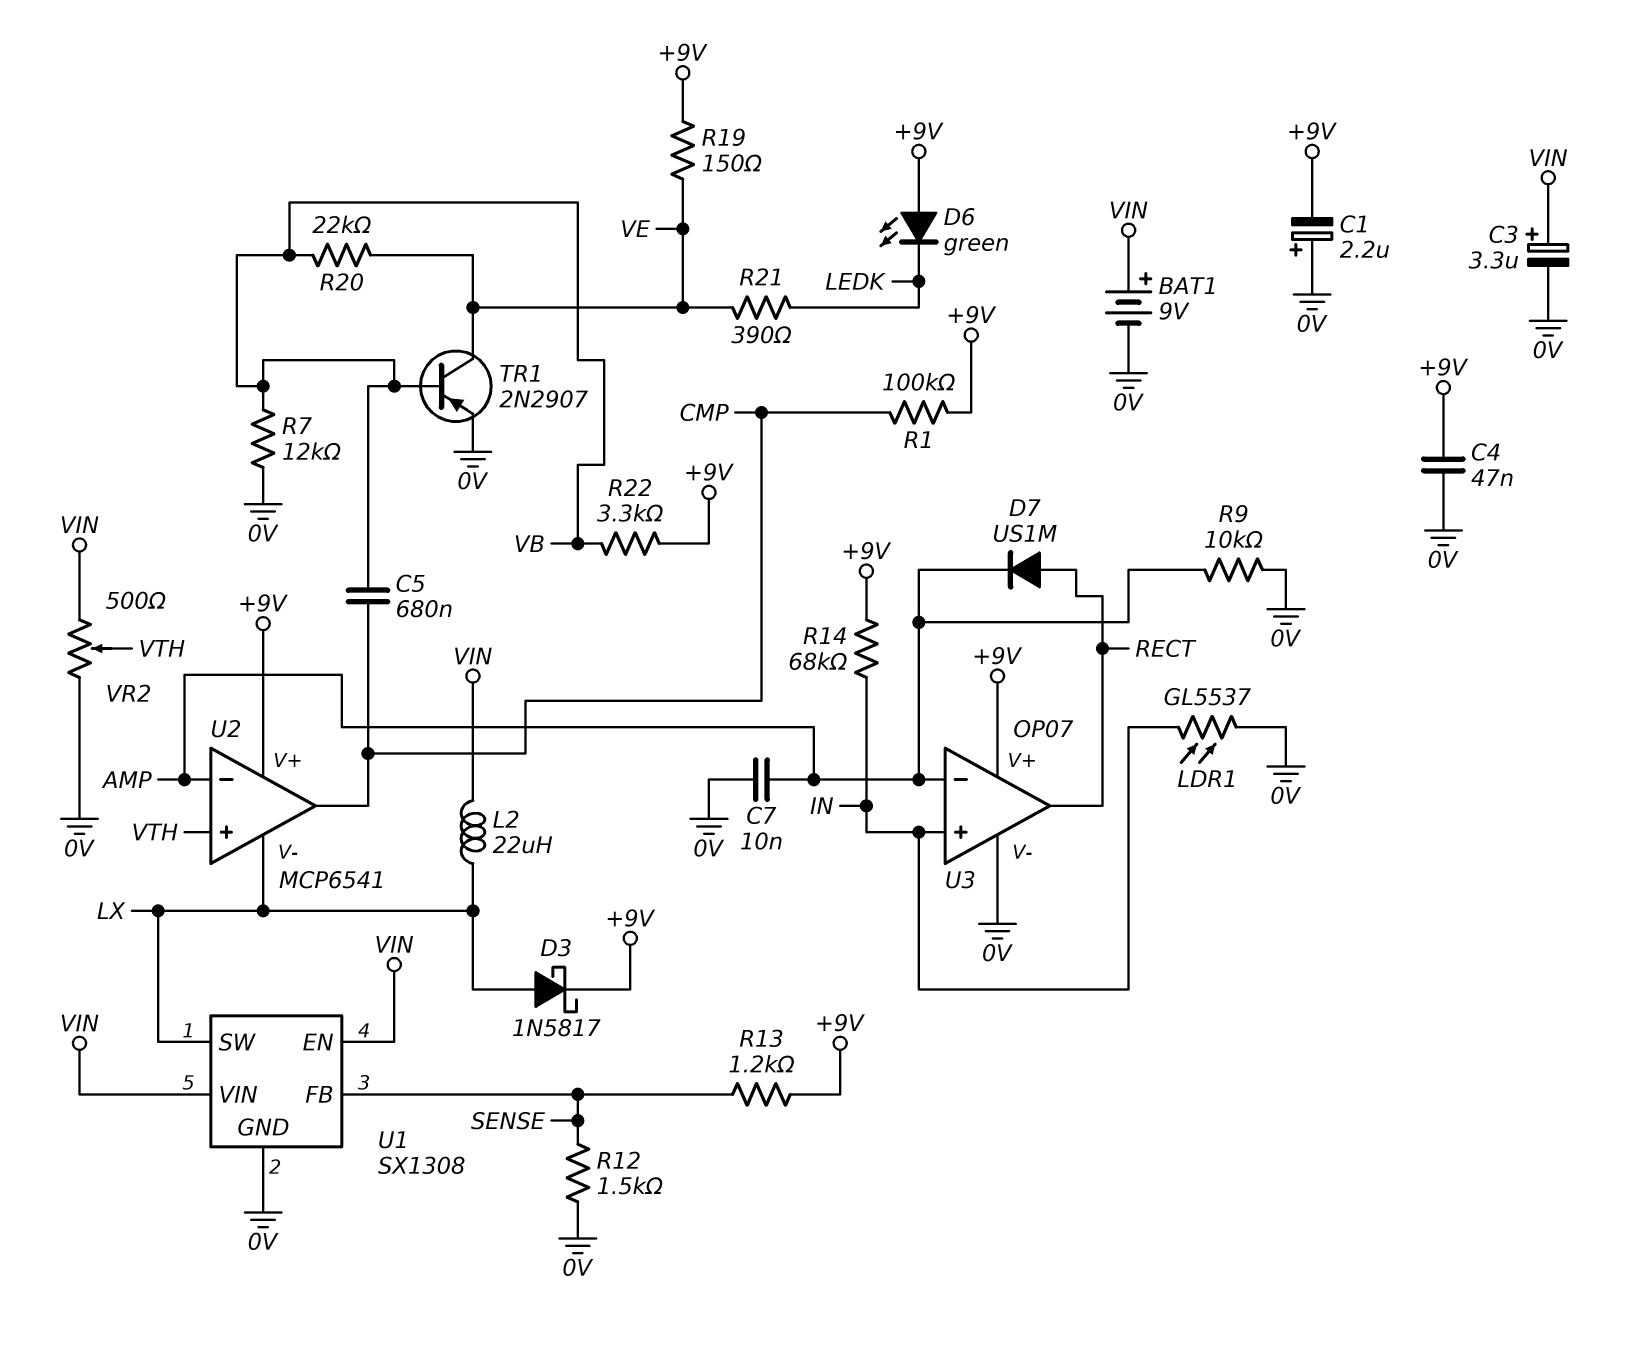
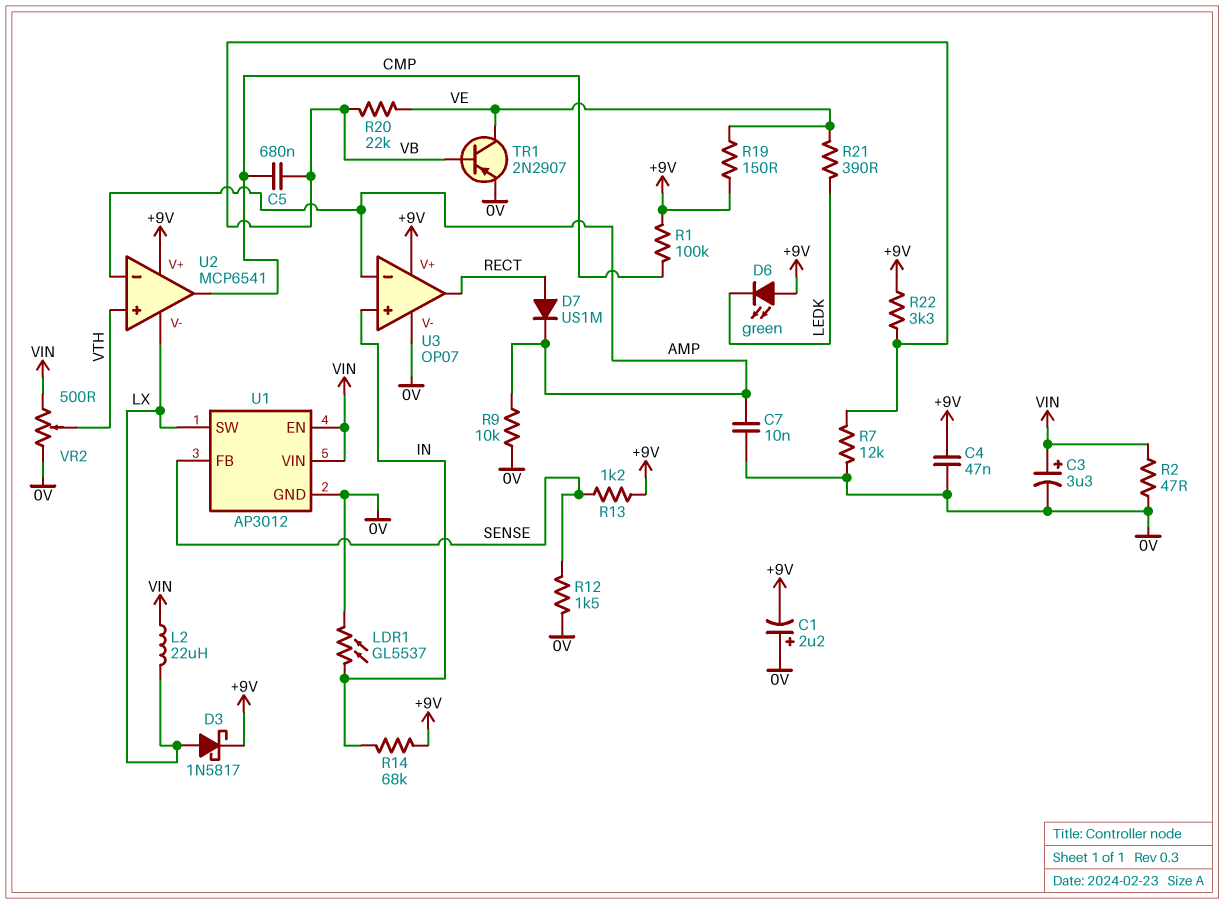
BAT1: 9V (plus VIN, minus 0V) -> none
R2: none -> 47 (0V, VIN)
U1: SX1308 -> AP3012

